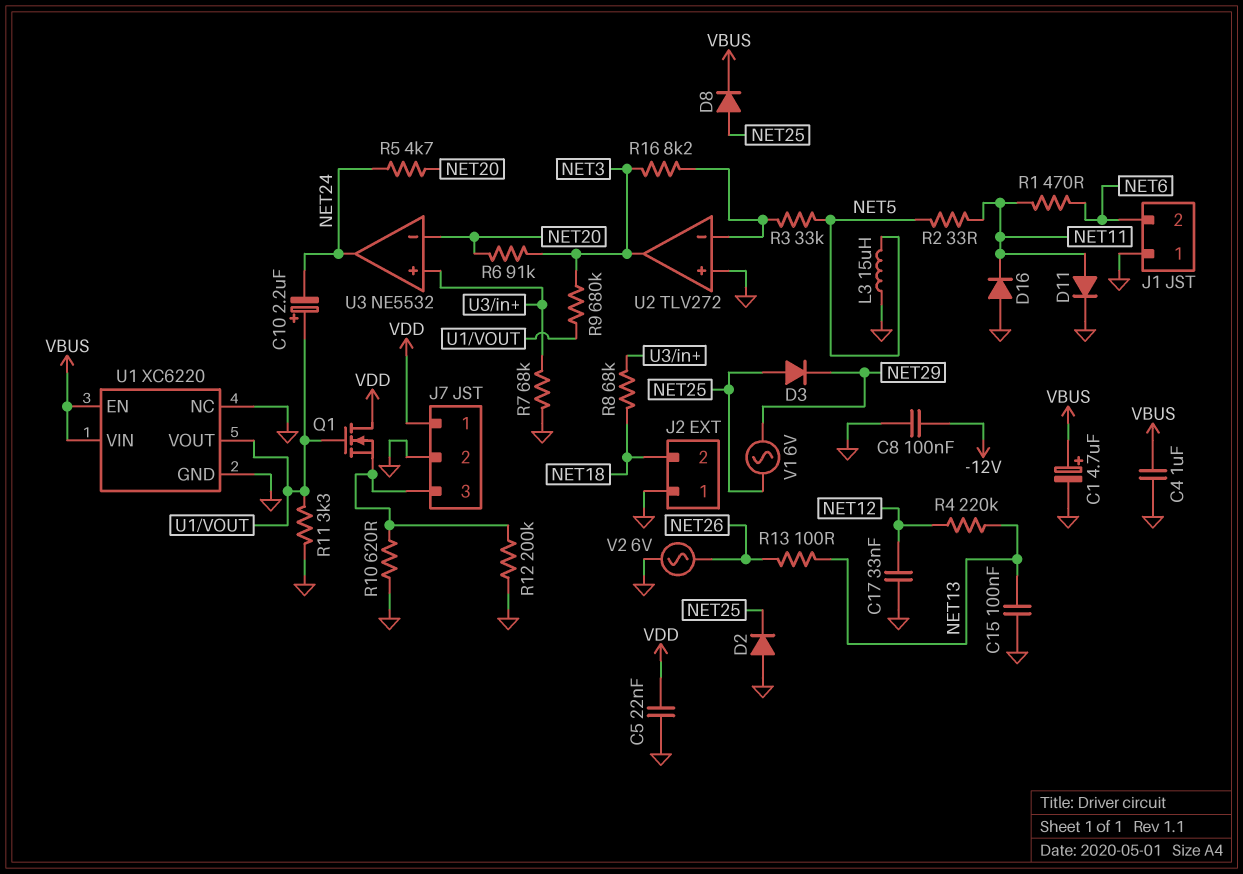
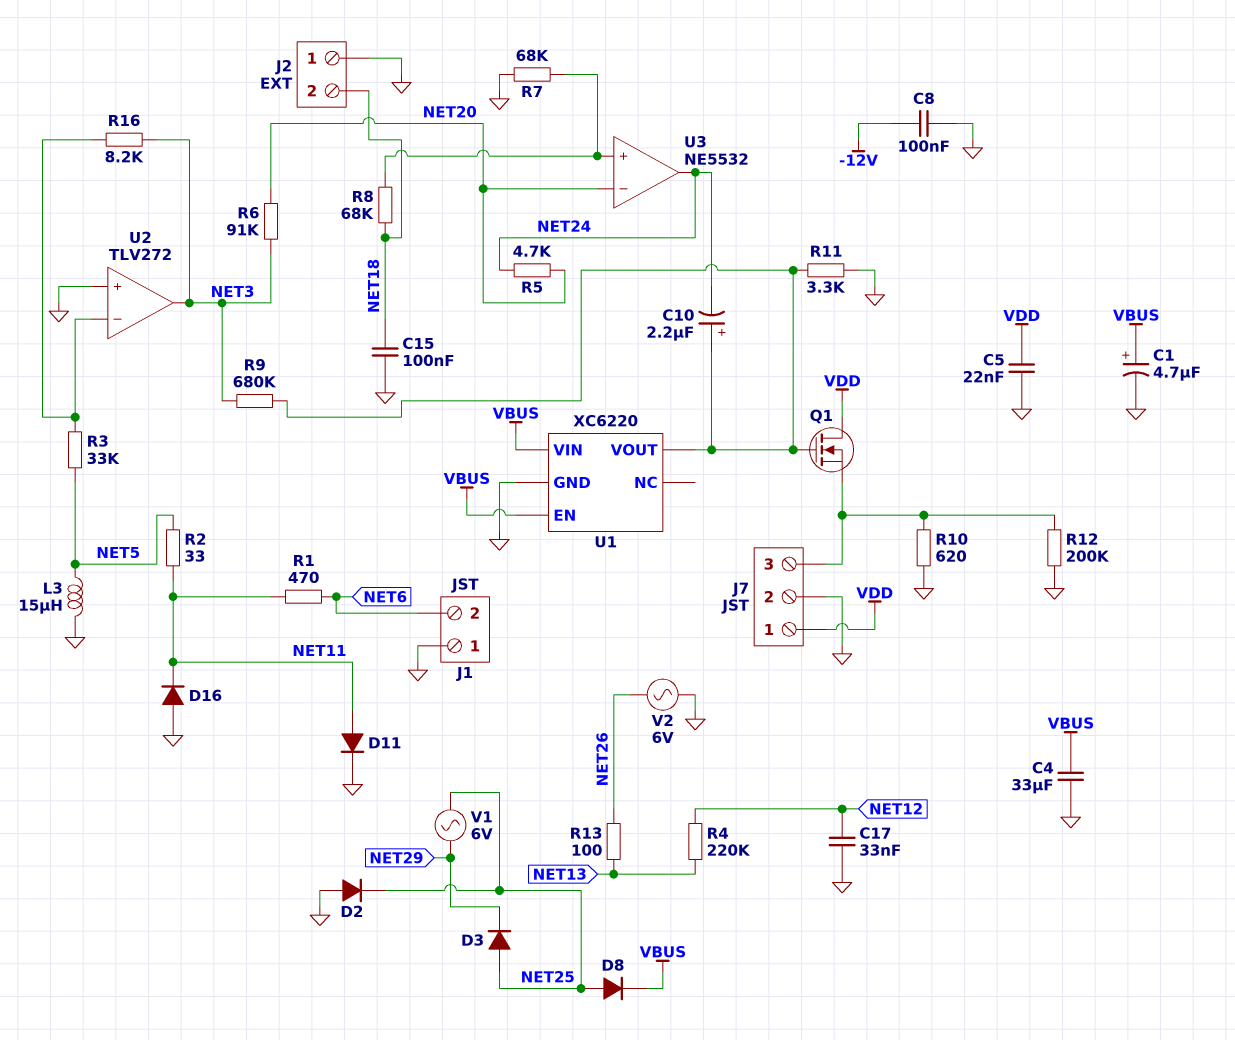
C4: 1uF (GND, VBUS) -> 33uF (GND, VBUS)
C15: 100nF (GND, NET13) -> 100nF (GND, NET18)
U1 pin NC: GND -> none

